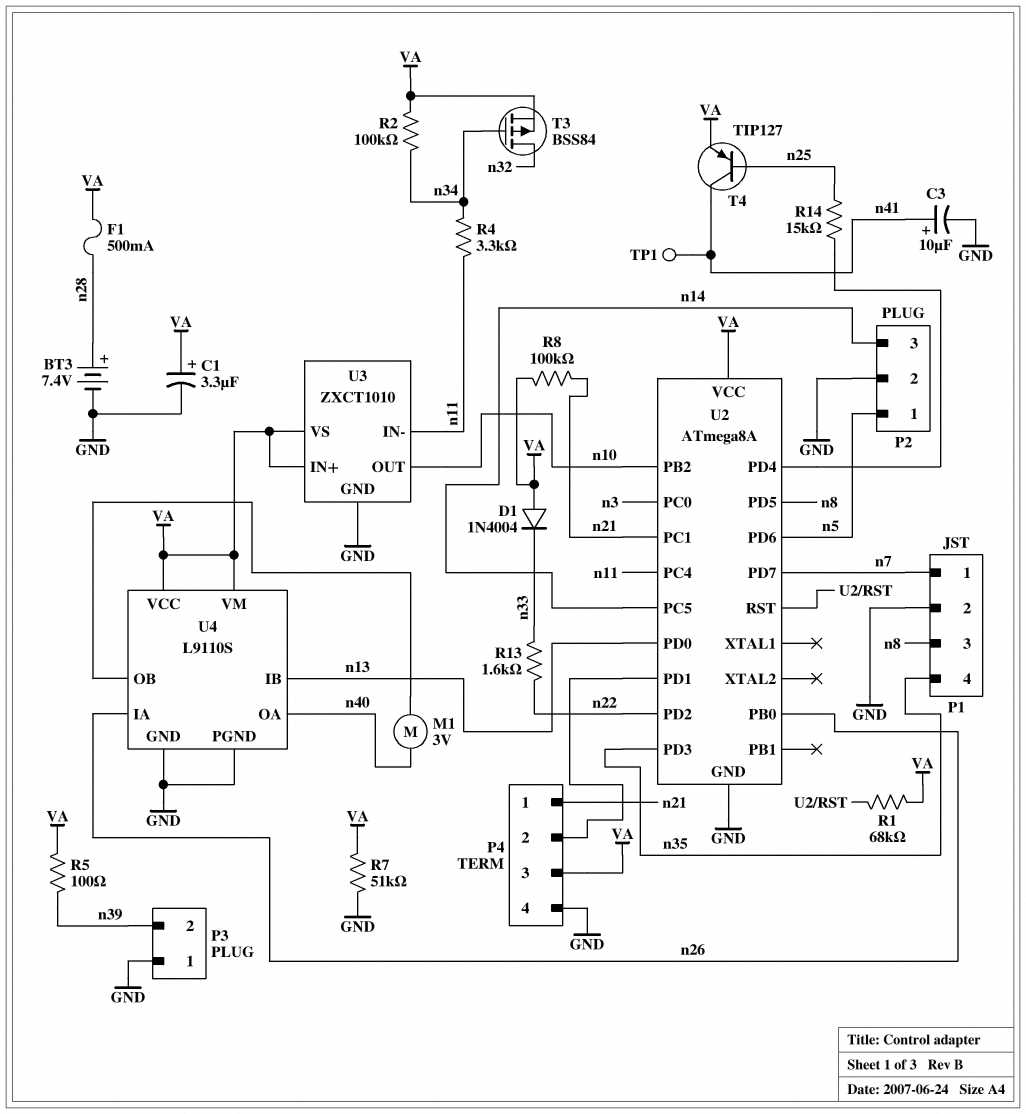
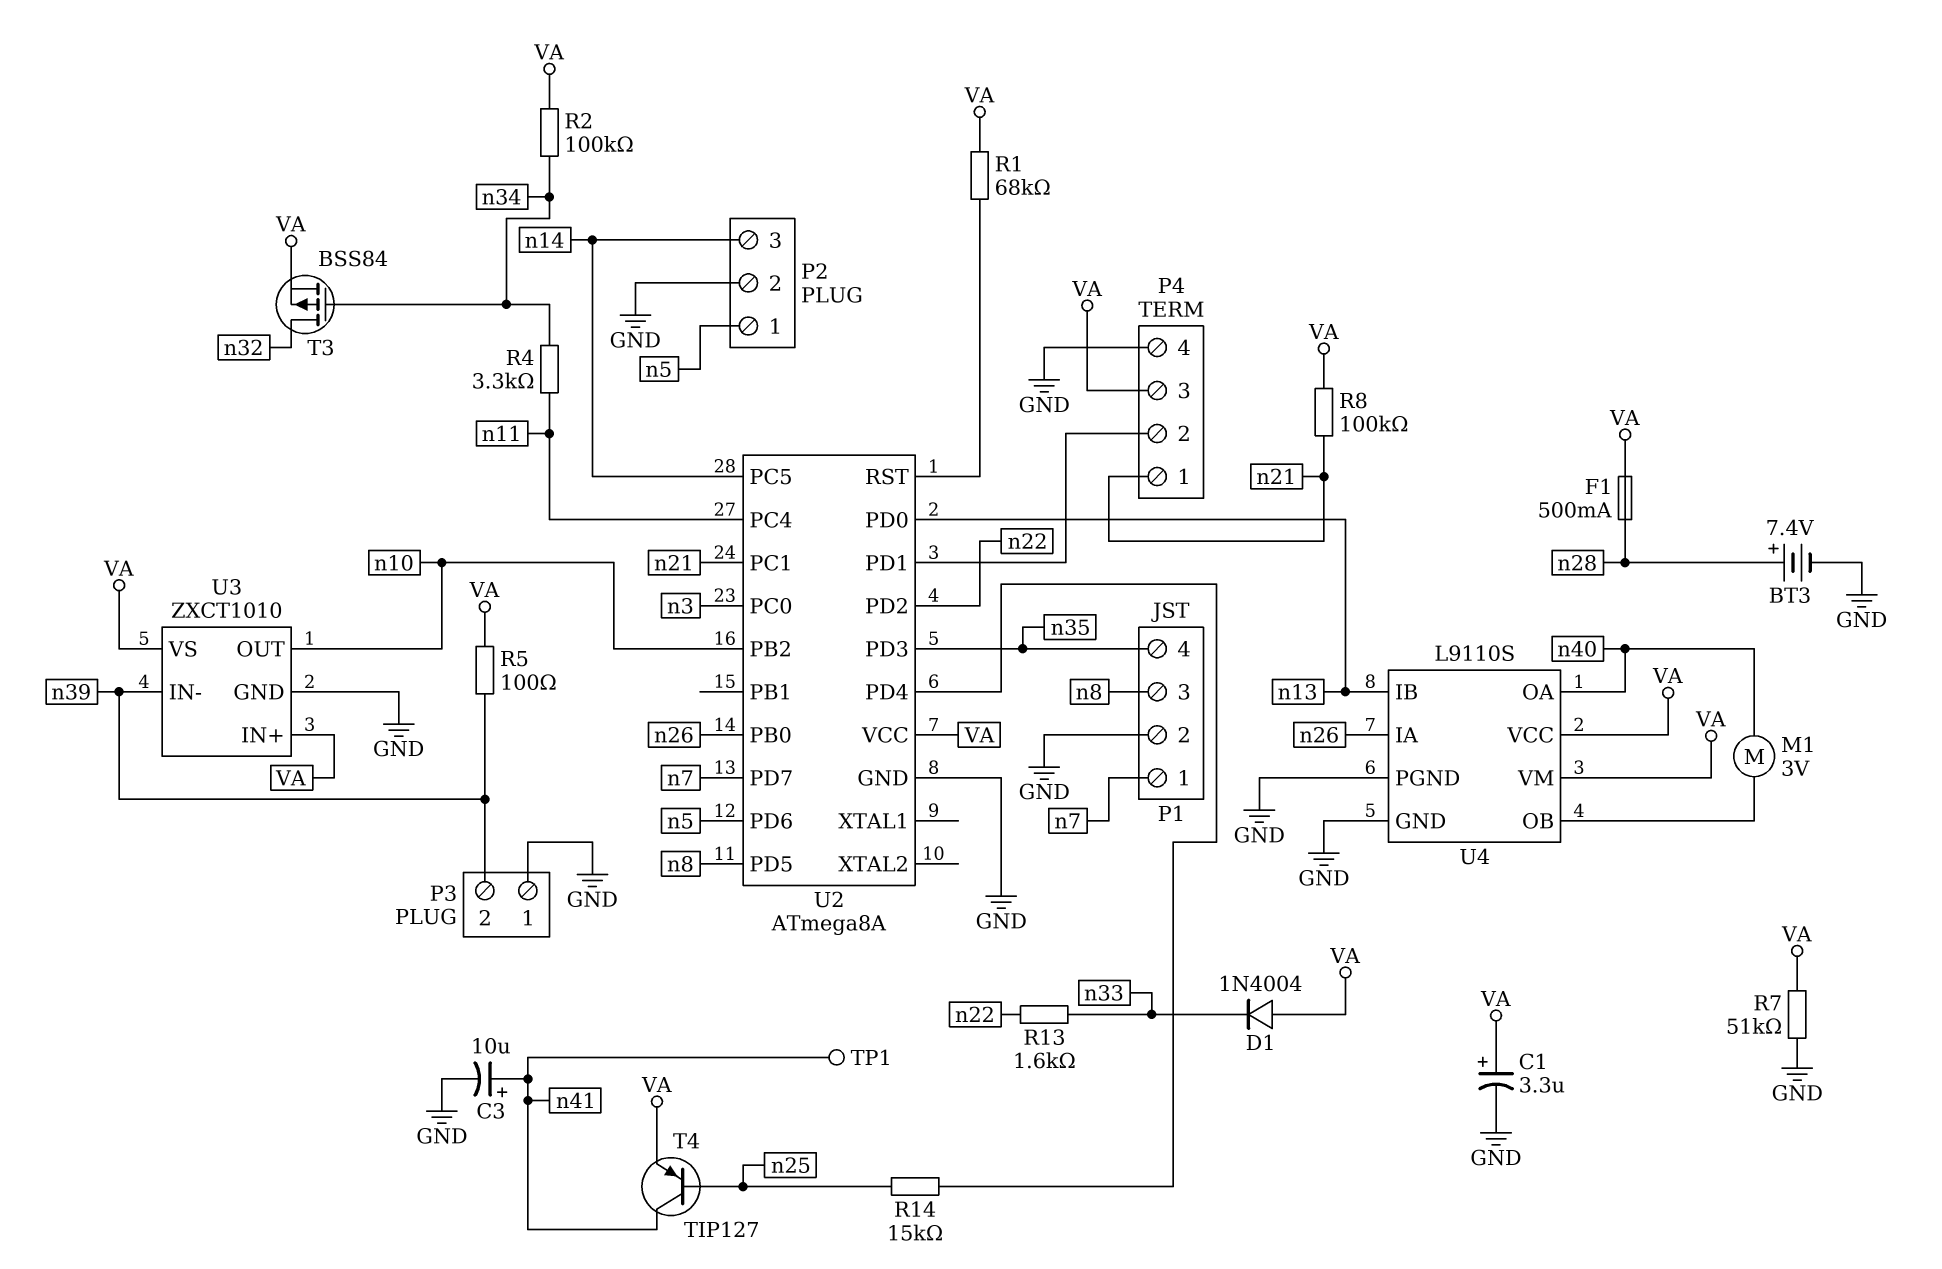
U3 pin IN-: n11 -> n39

